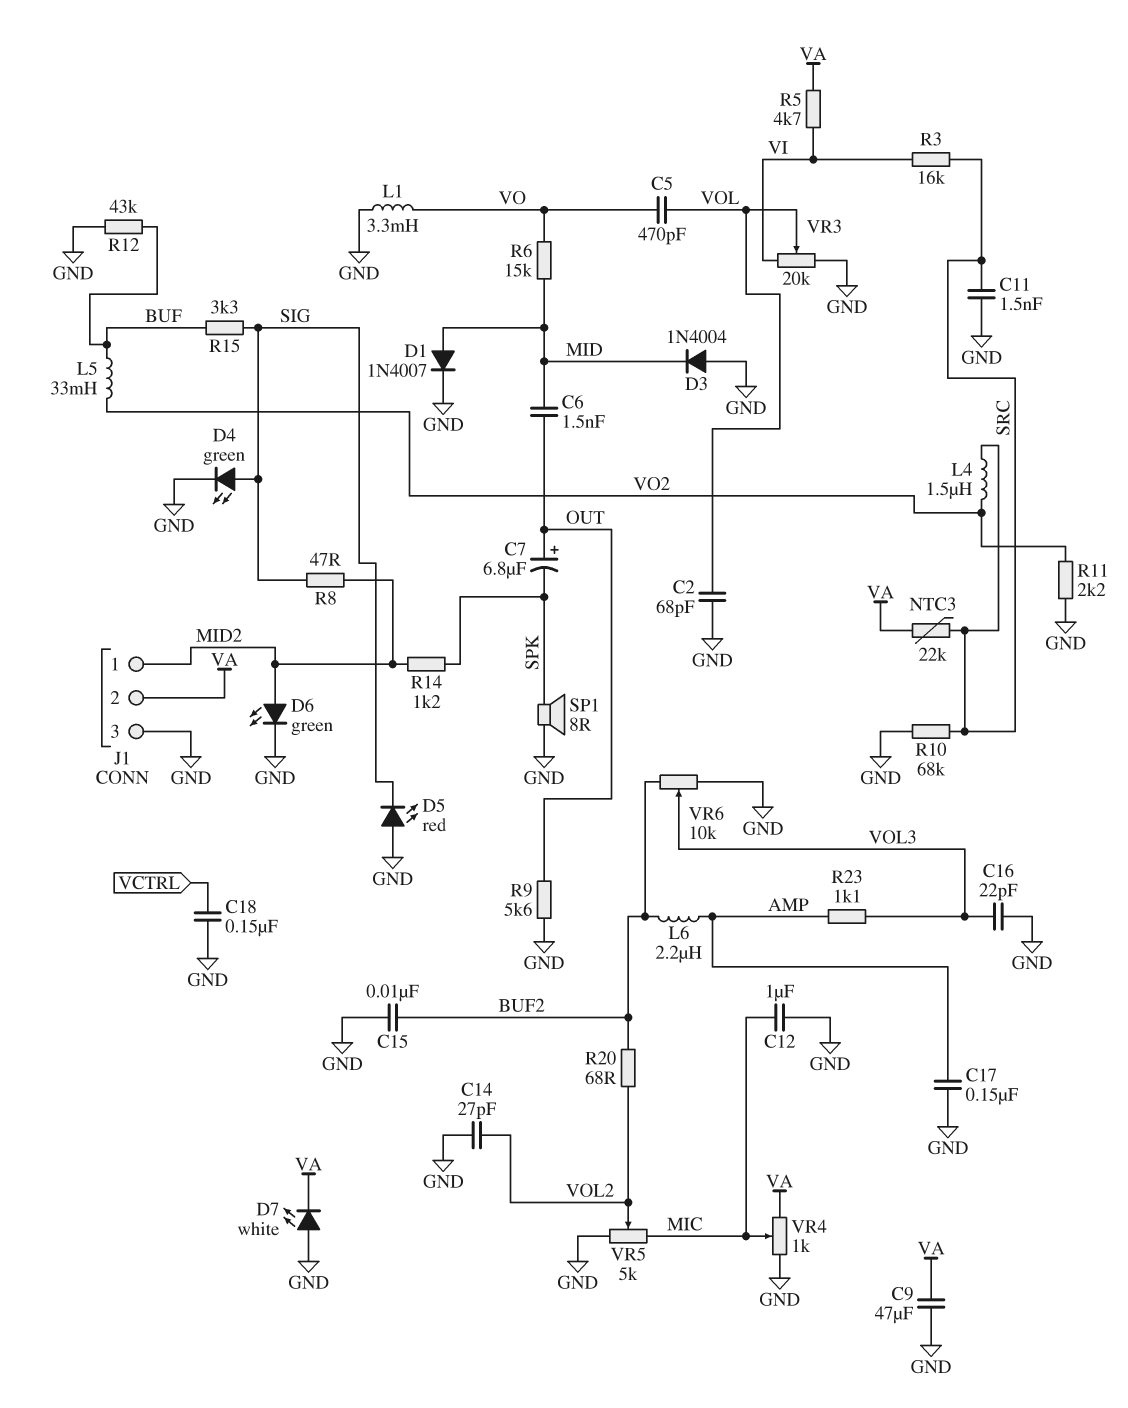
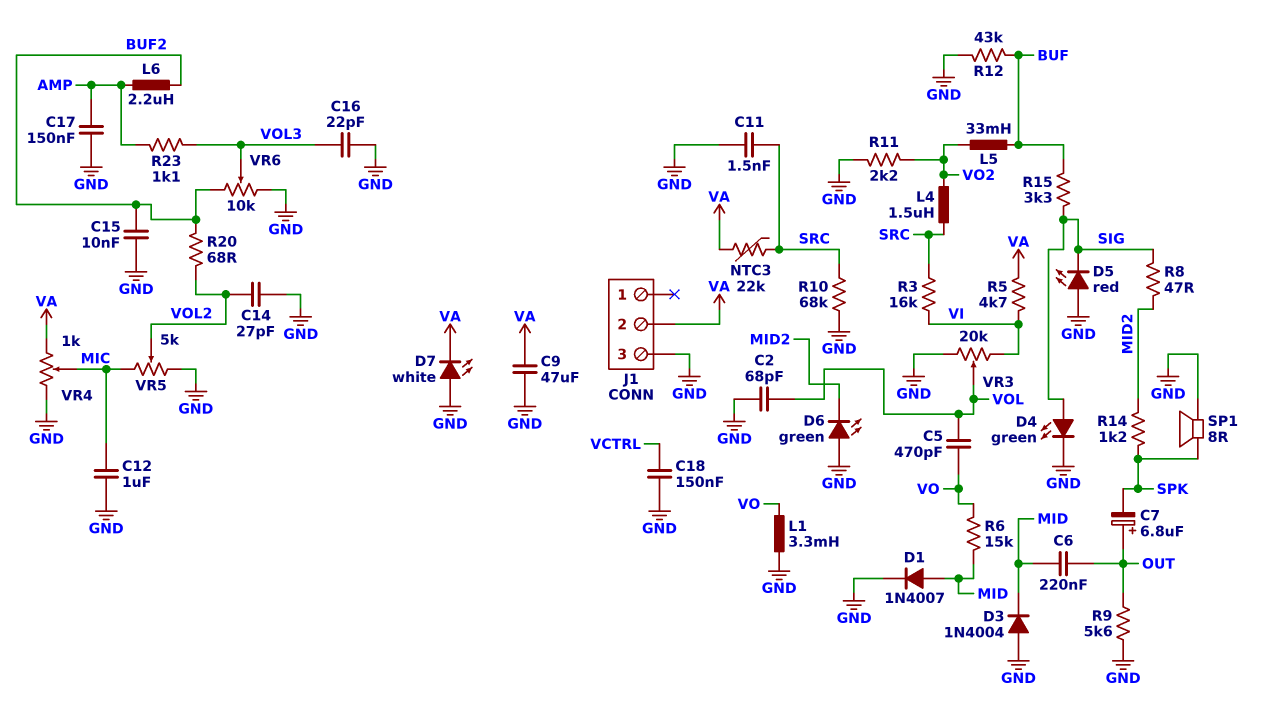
C6: 1.5nF (MID, OUT) -> 220nF (MID, OUT)
D6: LED green (A MID2, K GND) -> LED green (A GND, K MID2)
J1 pin 1: MID2 -> none

